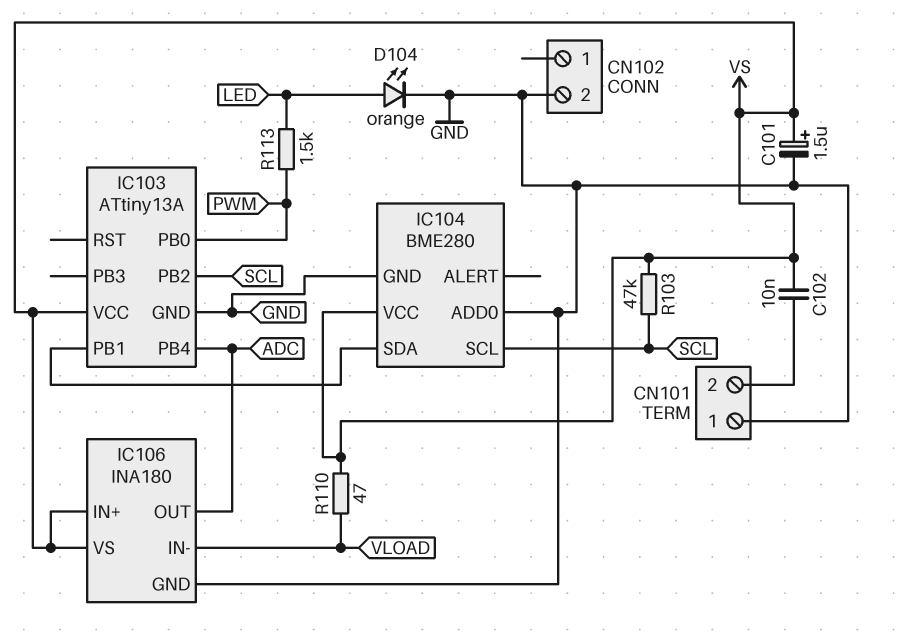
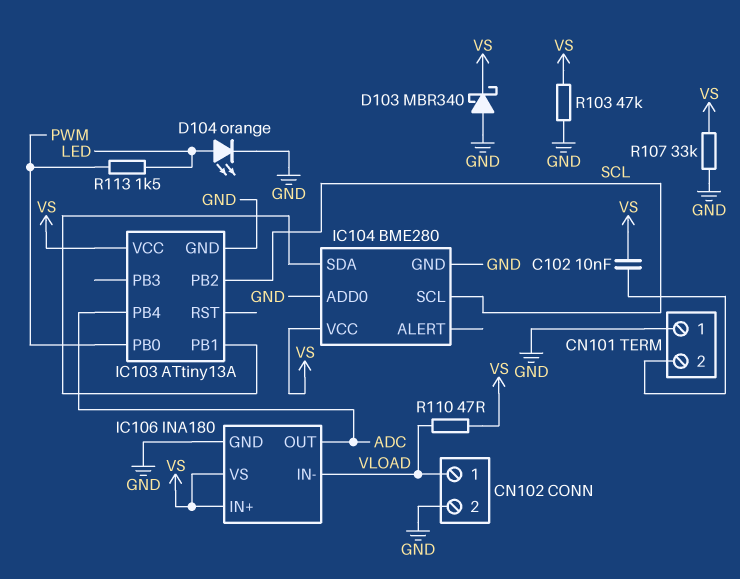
C101: 1.5uF (plus VS, minus GND) -> none
CN102 pin 1: none -> VLOAD
D103: none -> schottky MBR340 (A GND, K VS)
R103: 47k (SCL, VS) -> 47k (GND, VS)
R107: none -> 33k (GND, VS)

